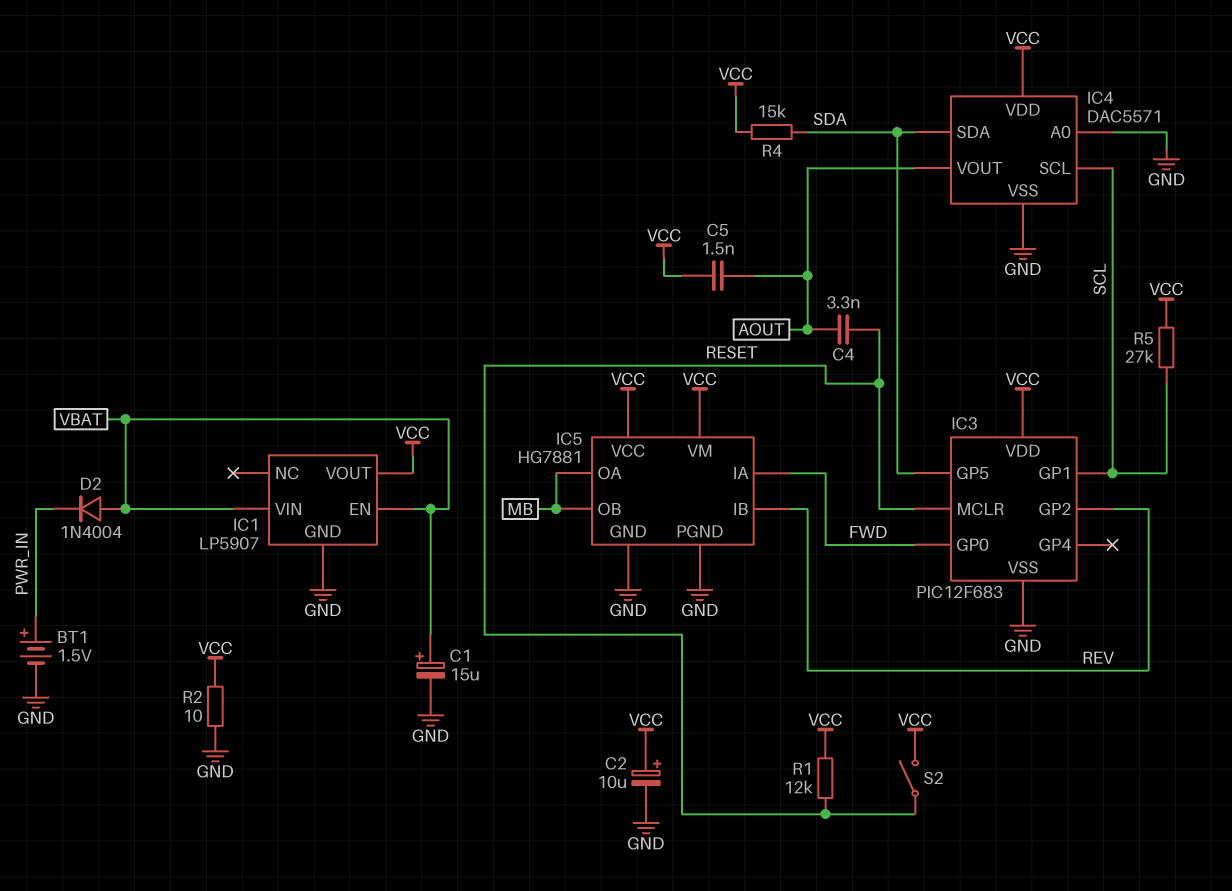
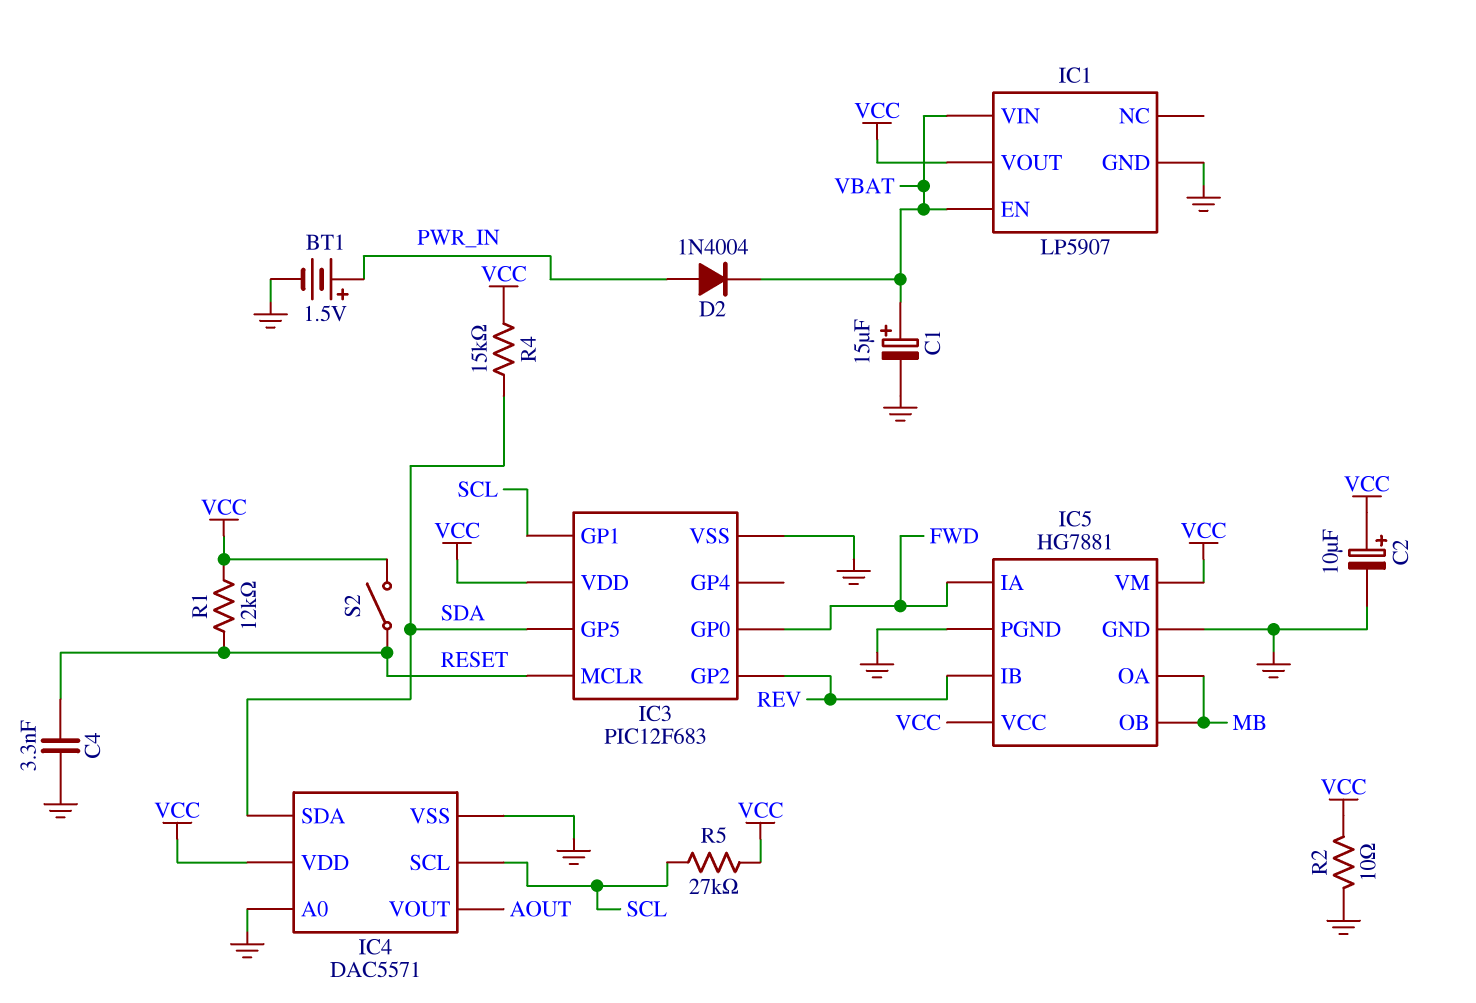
C4: 3.3nF (AOUT, RESET) -> 3.3nF (GND, RESET)
C5: 1.5nF (AOUT, VCC) -> none
D2: diode 1N4004 (A VBAT, K PWR_IN) -> diode 1N4004 (A PWR_IN, K VBAT)

